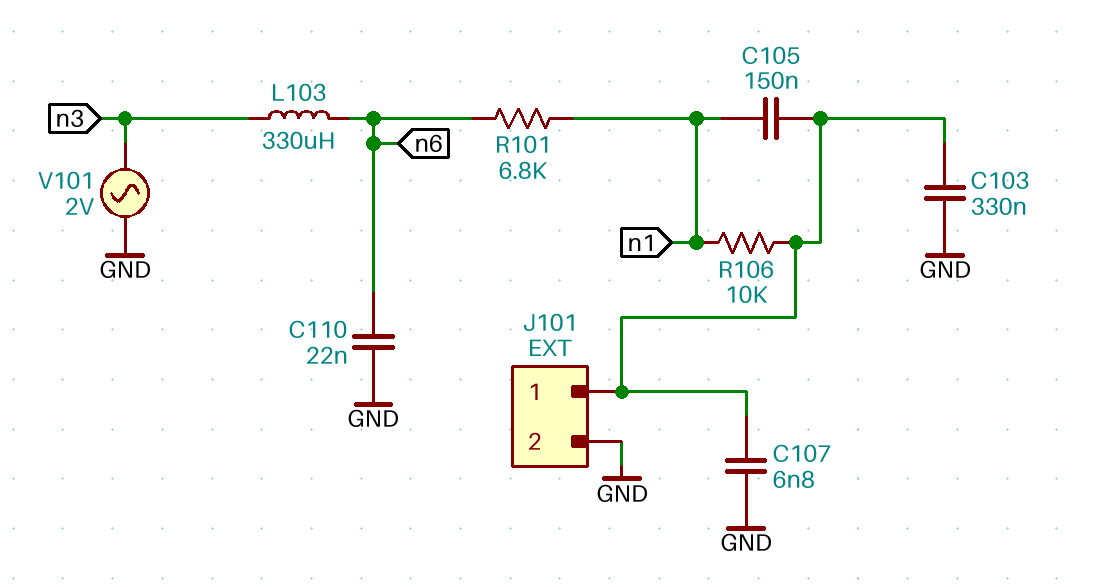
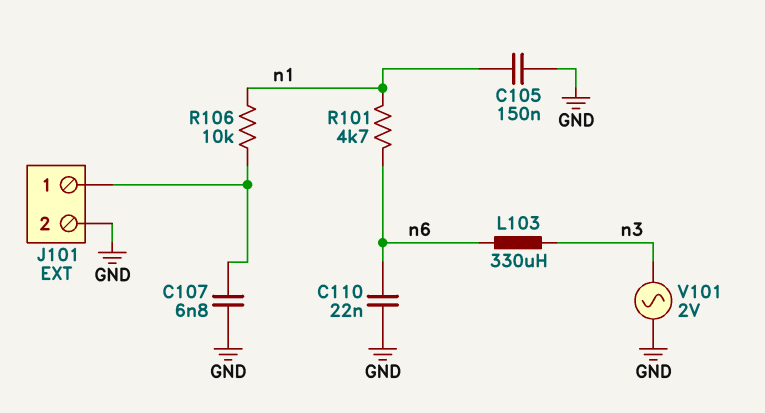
C103: 330nF (GND, J101/1) -> none
C105: 150nF (J101/1, n1) -> 150nF (GND, n1)
R101: 6.8k (n1, n6) -> 4.7k (n1, n6)

